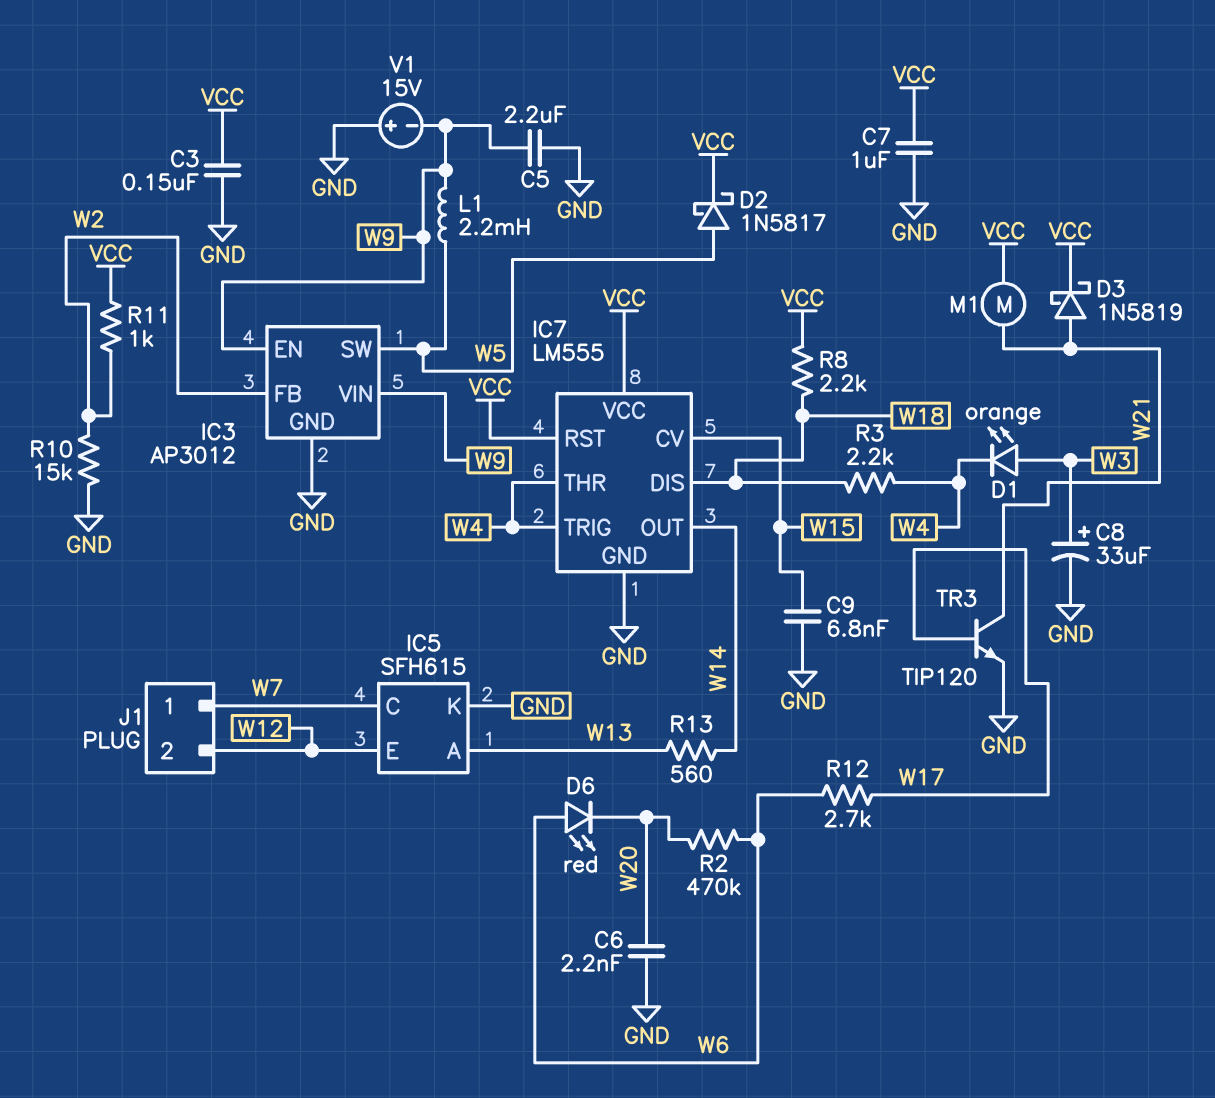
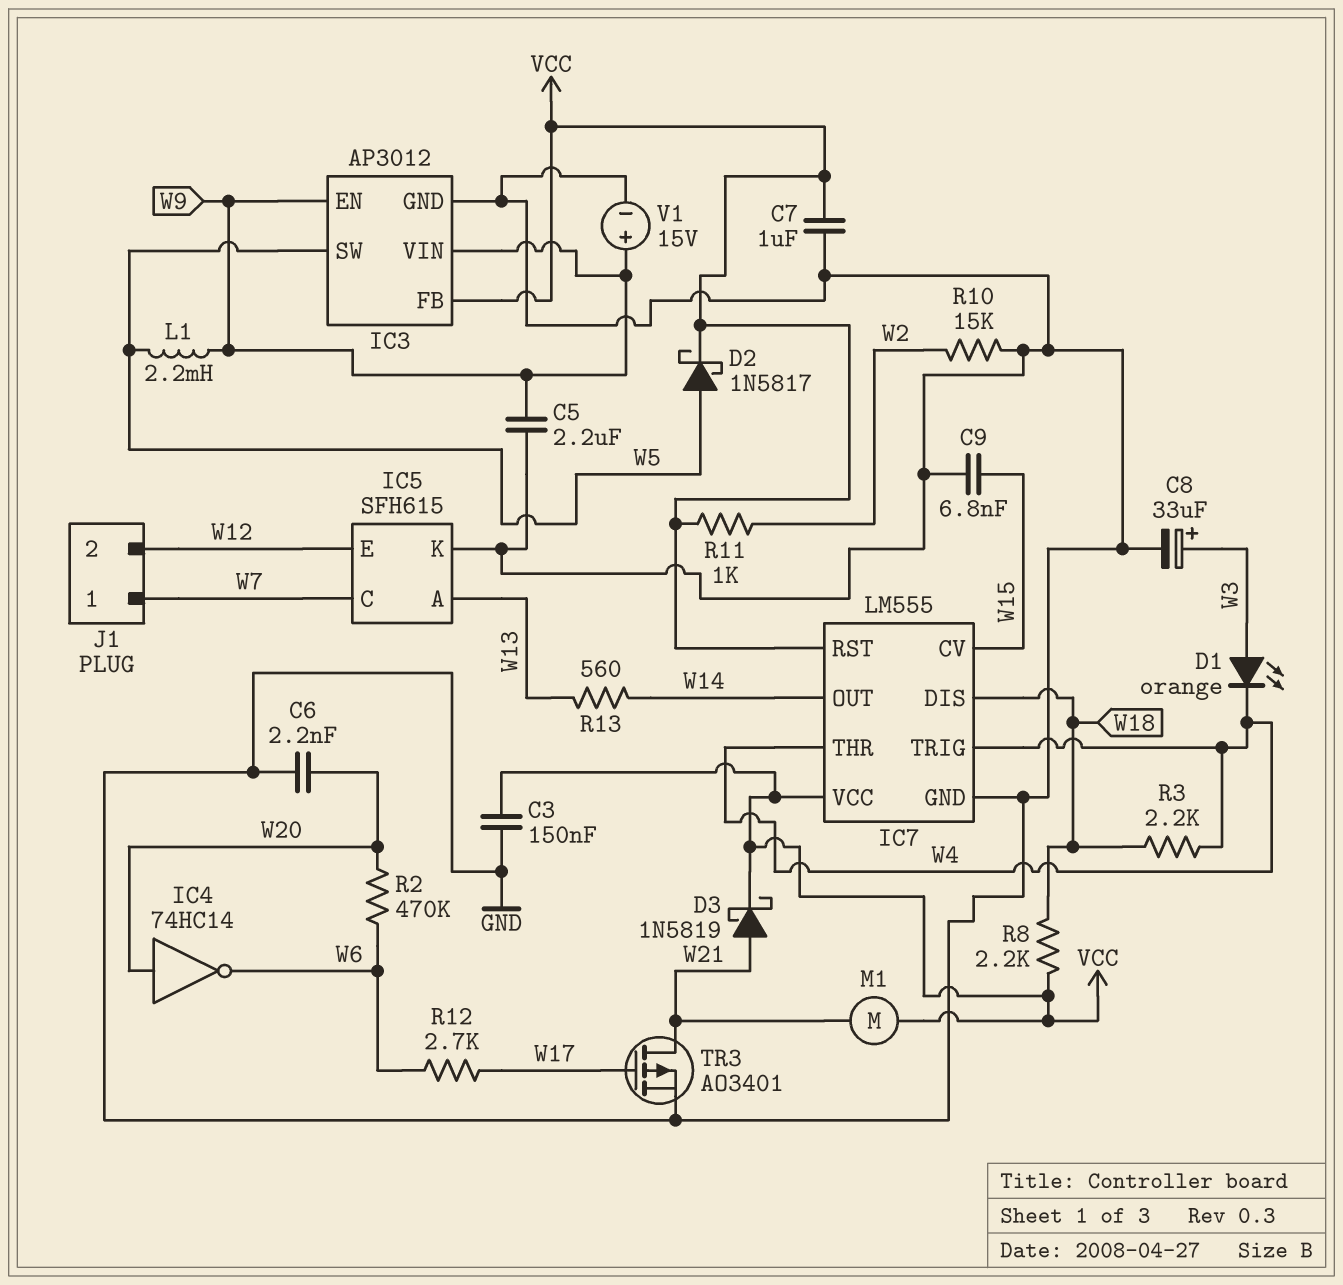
D6: LED red (A W6, K W20) -> none
IC3 pin FB: W2 -> VCC
IC4: none -> NOT 74HC14 (in W20, out W6)
TR3: NPN TIP120 (B W17, C W21, E GND) -> PMOS AO3401 (G W17, D W21, S GND)
V1: 15V (plus GND, minus W9) -> 15V (plus W9, minus GND)

